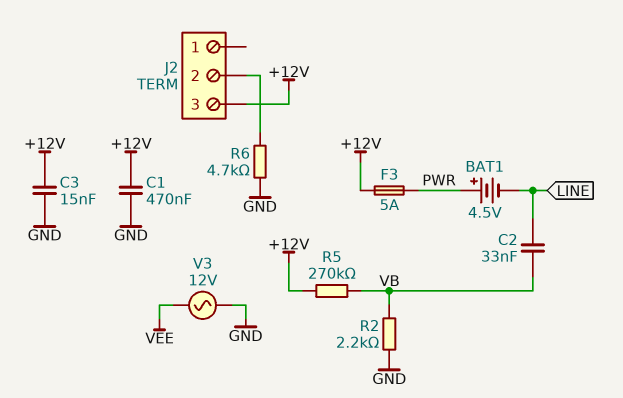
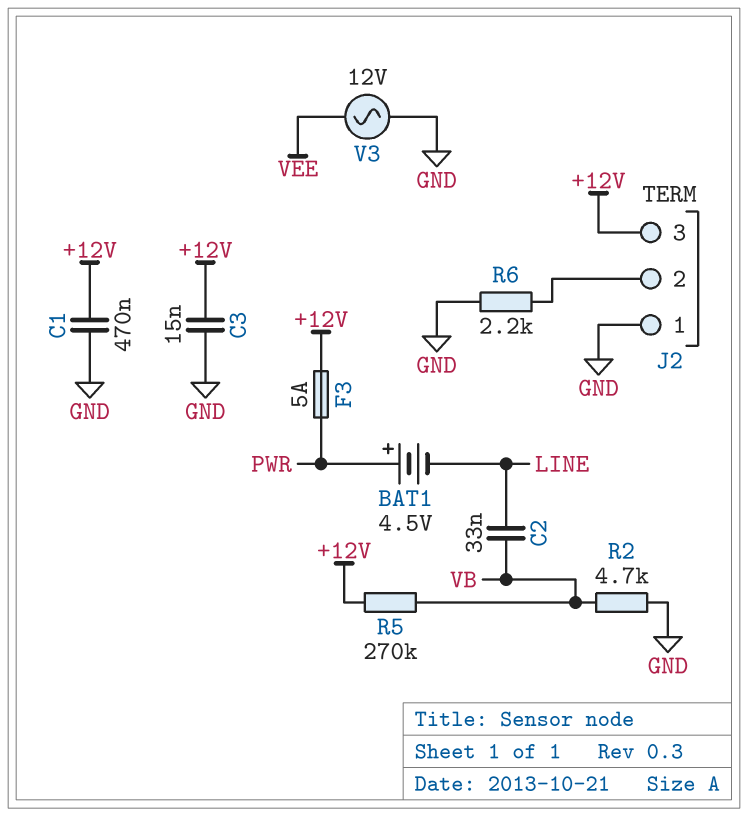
J2 pin 1: none -> GND
R2: 2.2k (GND, VB) -> 4.7k (GND, VB)
R6: 4.7k (GND, J2/2) -> 2.2k (GND, J2/2)

